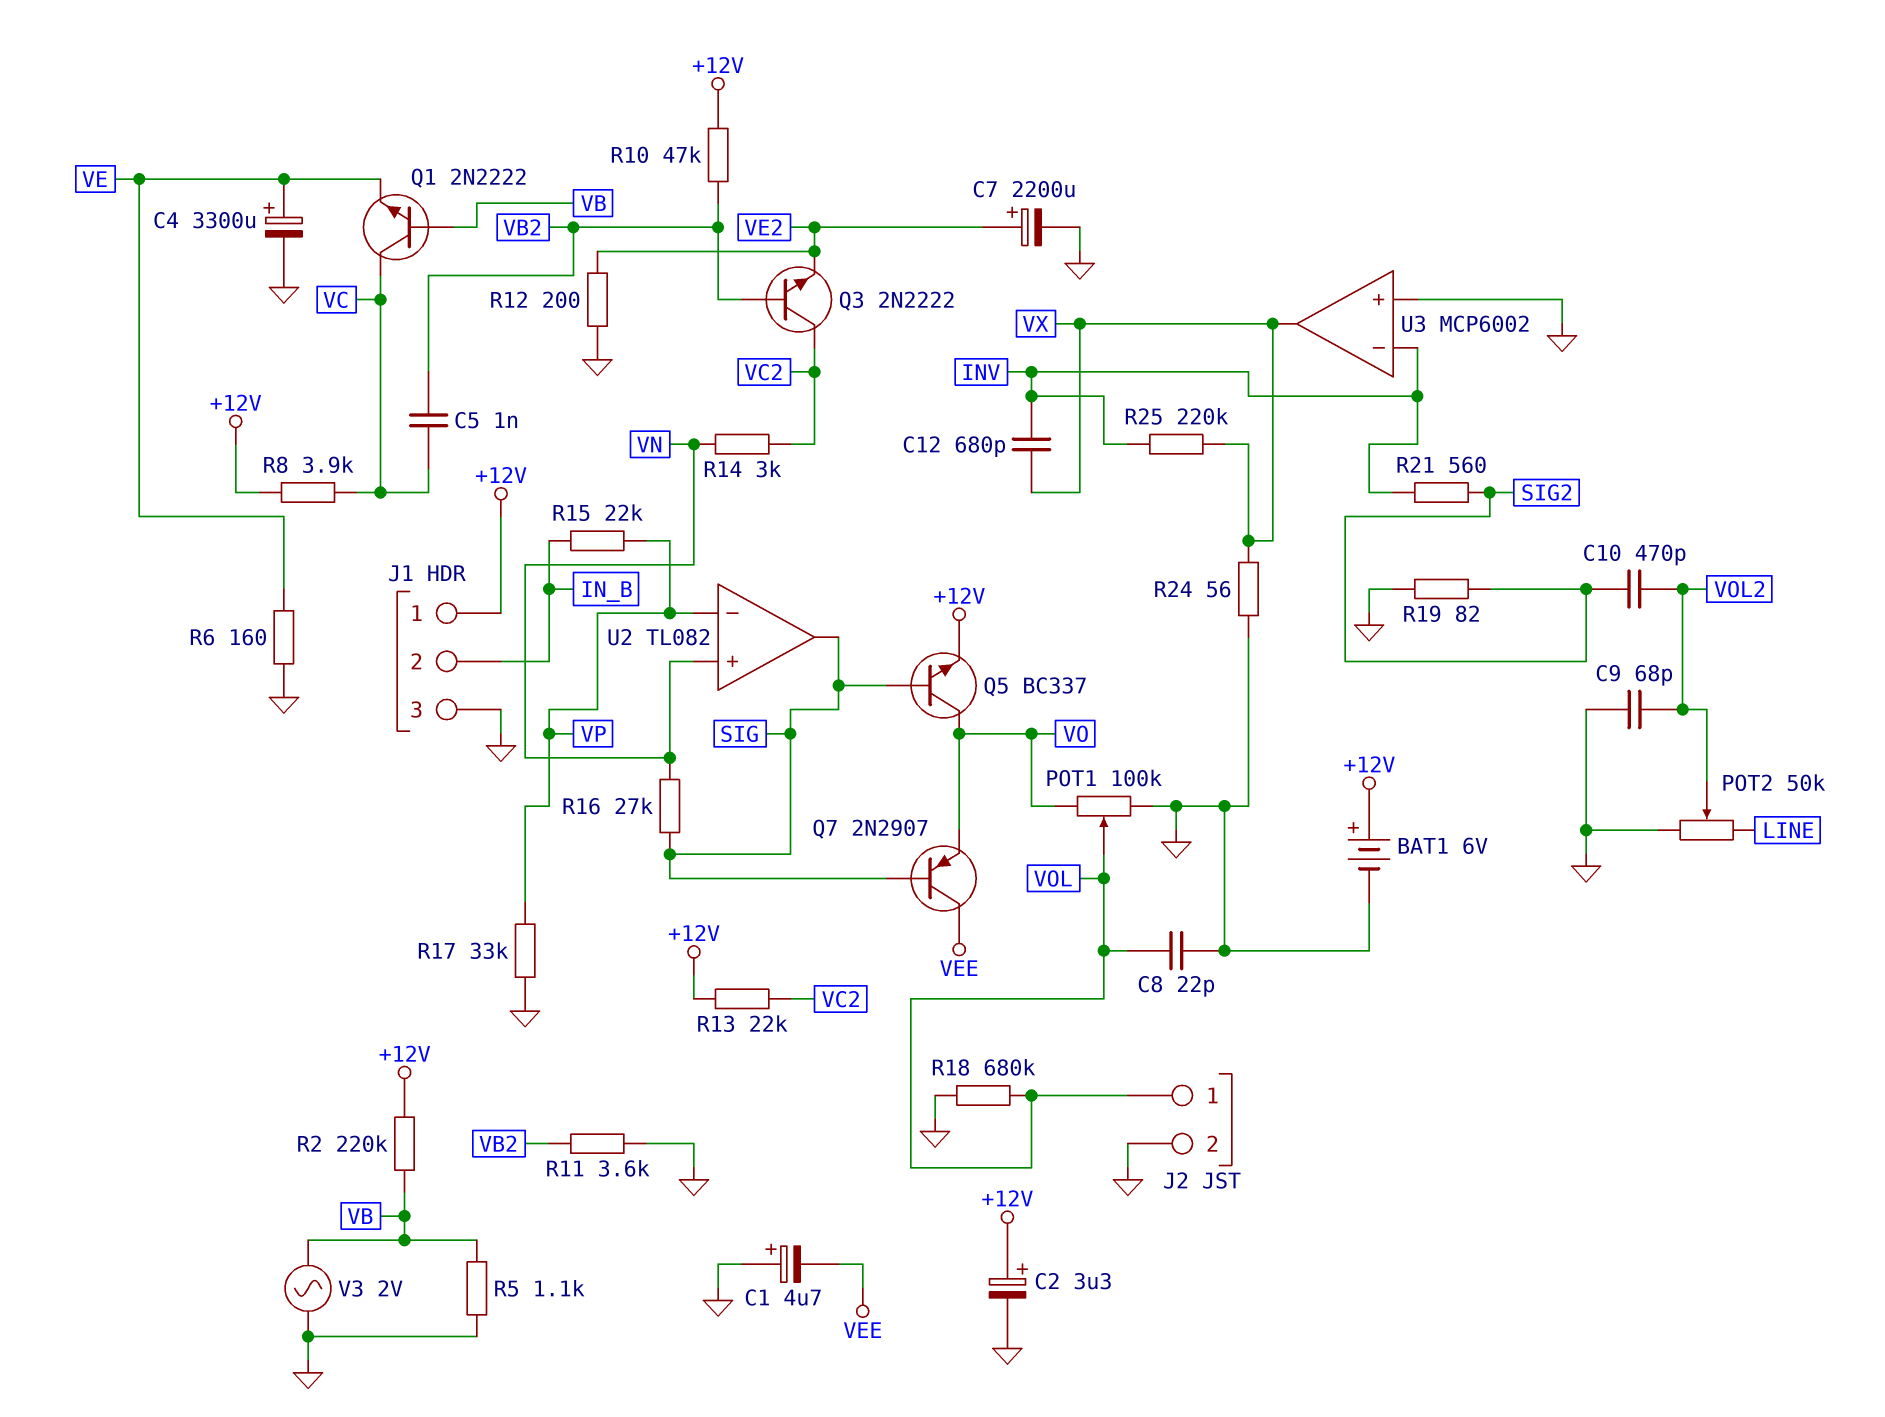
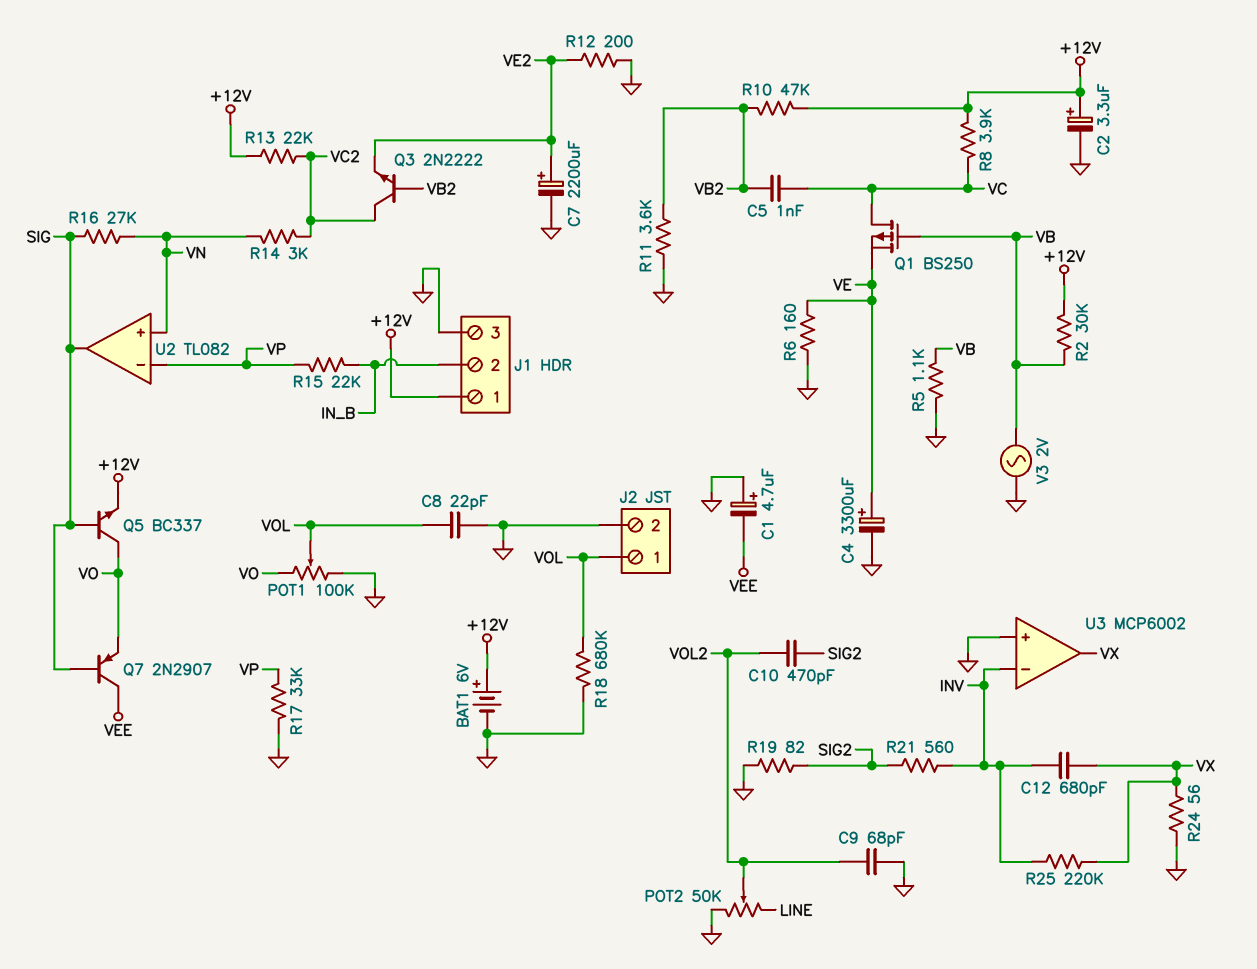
Q1: NPN 2N2222 (B VB, C VC, E VE) -> PMOS BS250 (G VB, D VC, S VE)
R2: 220k (+12V, VB) -> 30k (+12V, VB)

